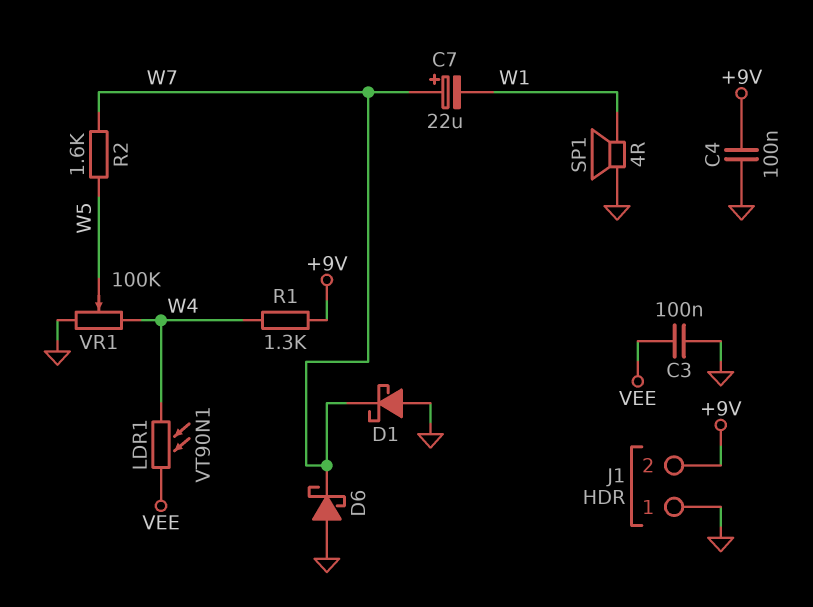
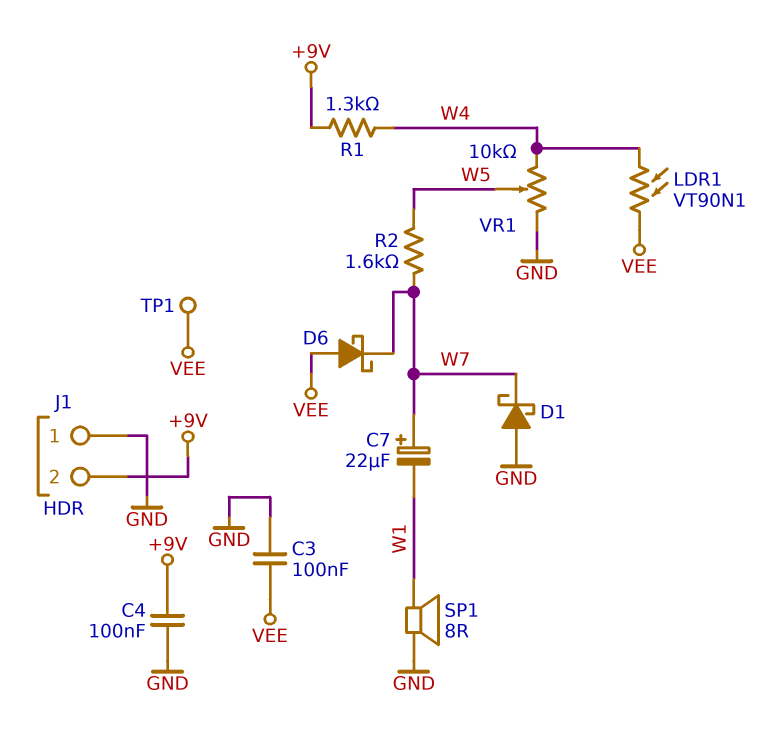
D6: schottky (A GND, K W7) -> schottky (A VEE, K W7)
SP1: speaker 4R (GND, W1) -> speaker 8R (GND, W1)
TP1: none -> test point (VEE)
VR1: 100k (GND, W4, wiper W5) -> 10k (GND, W4, wiper W5)

